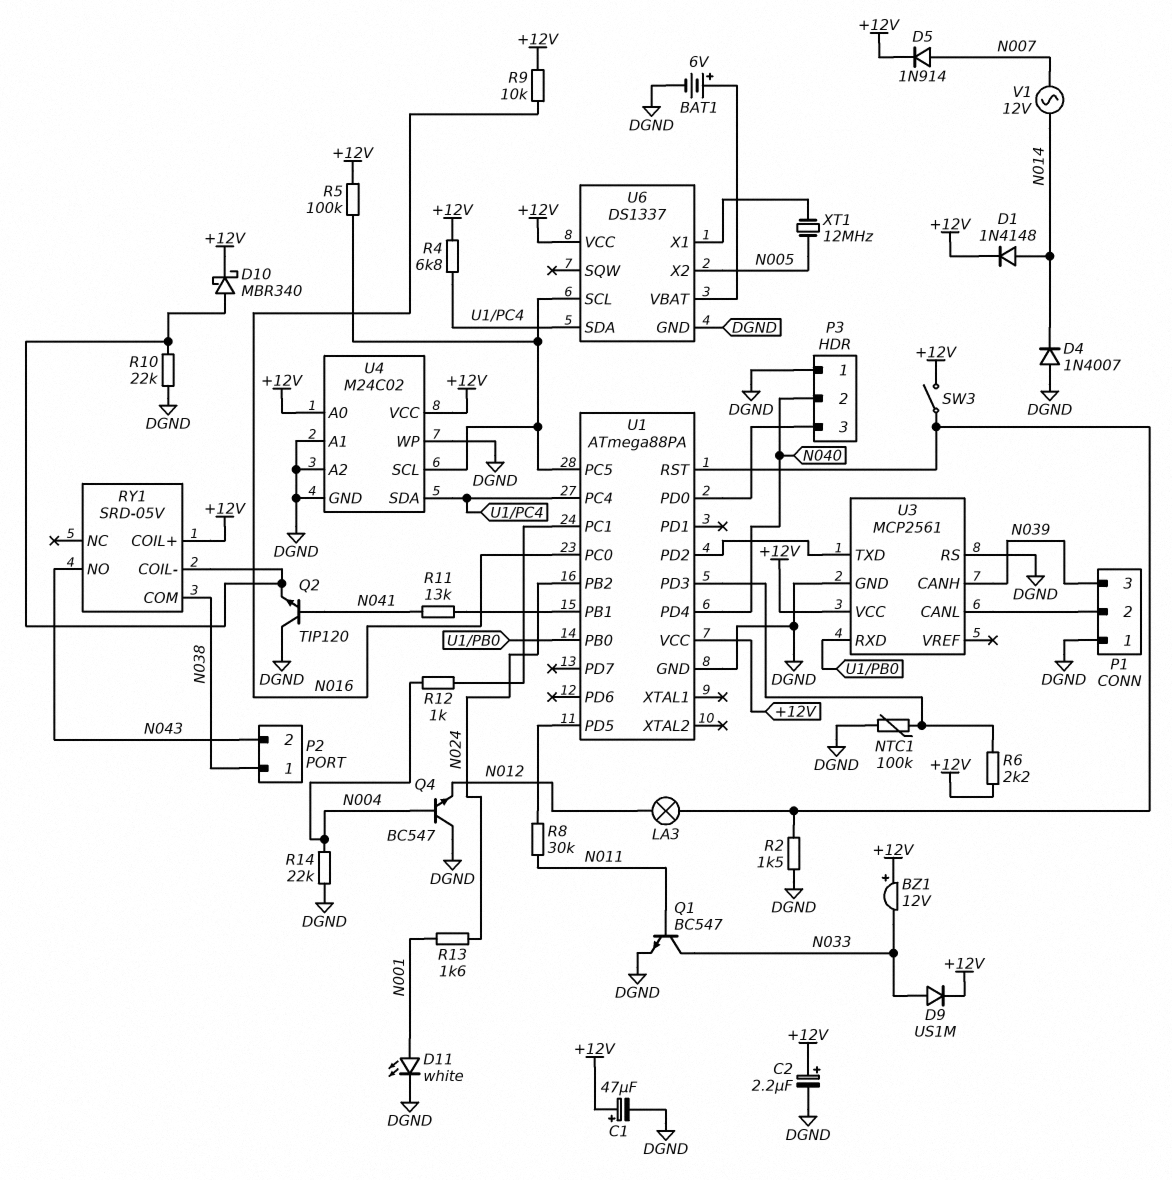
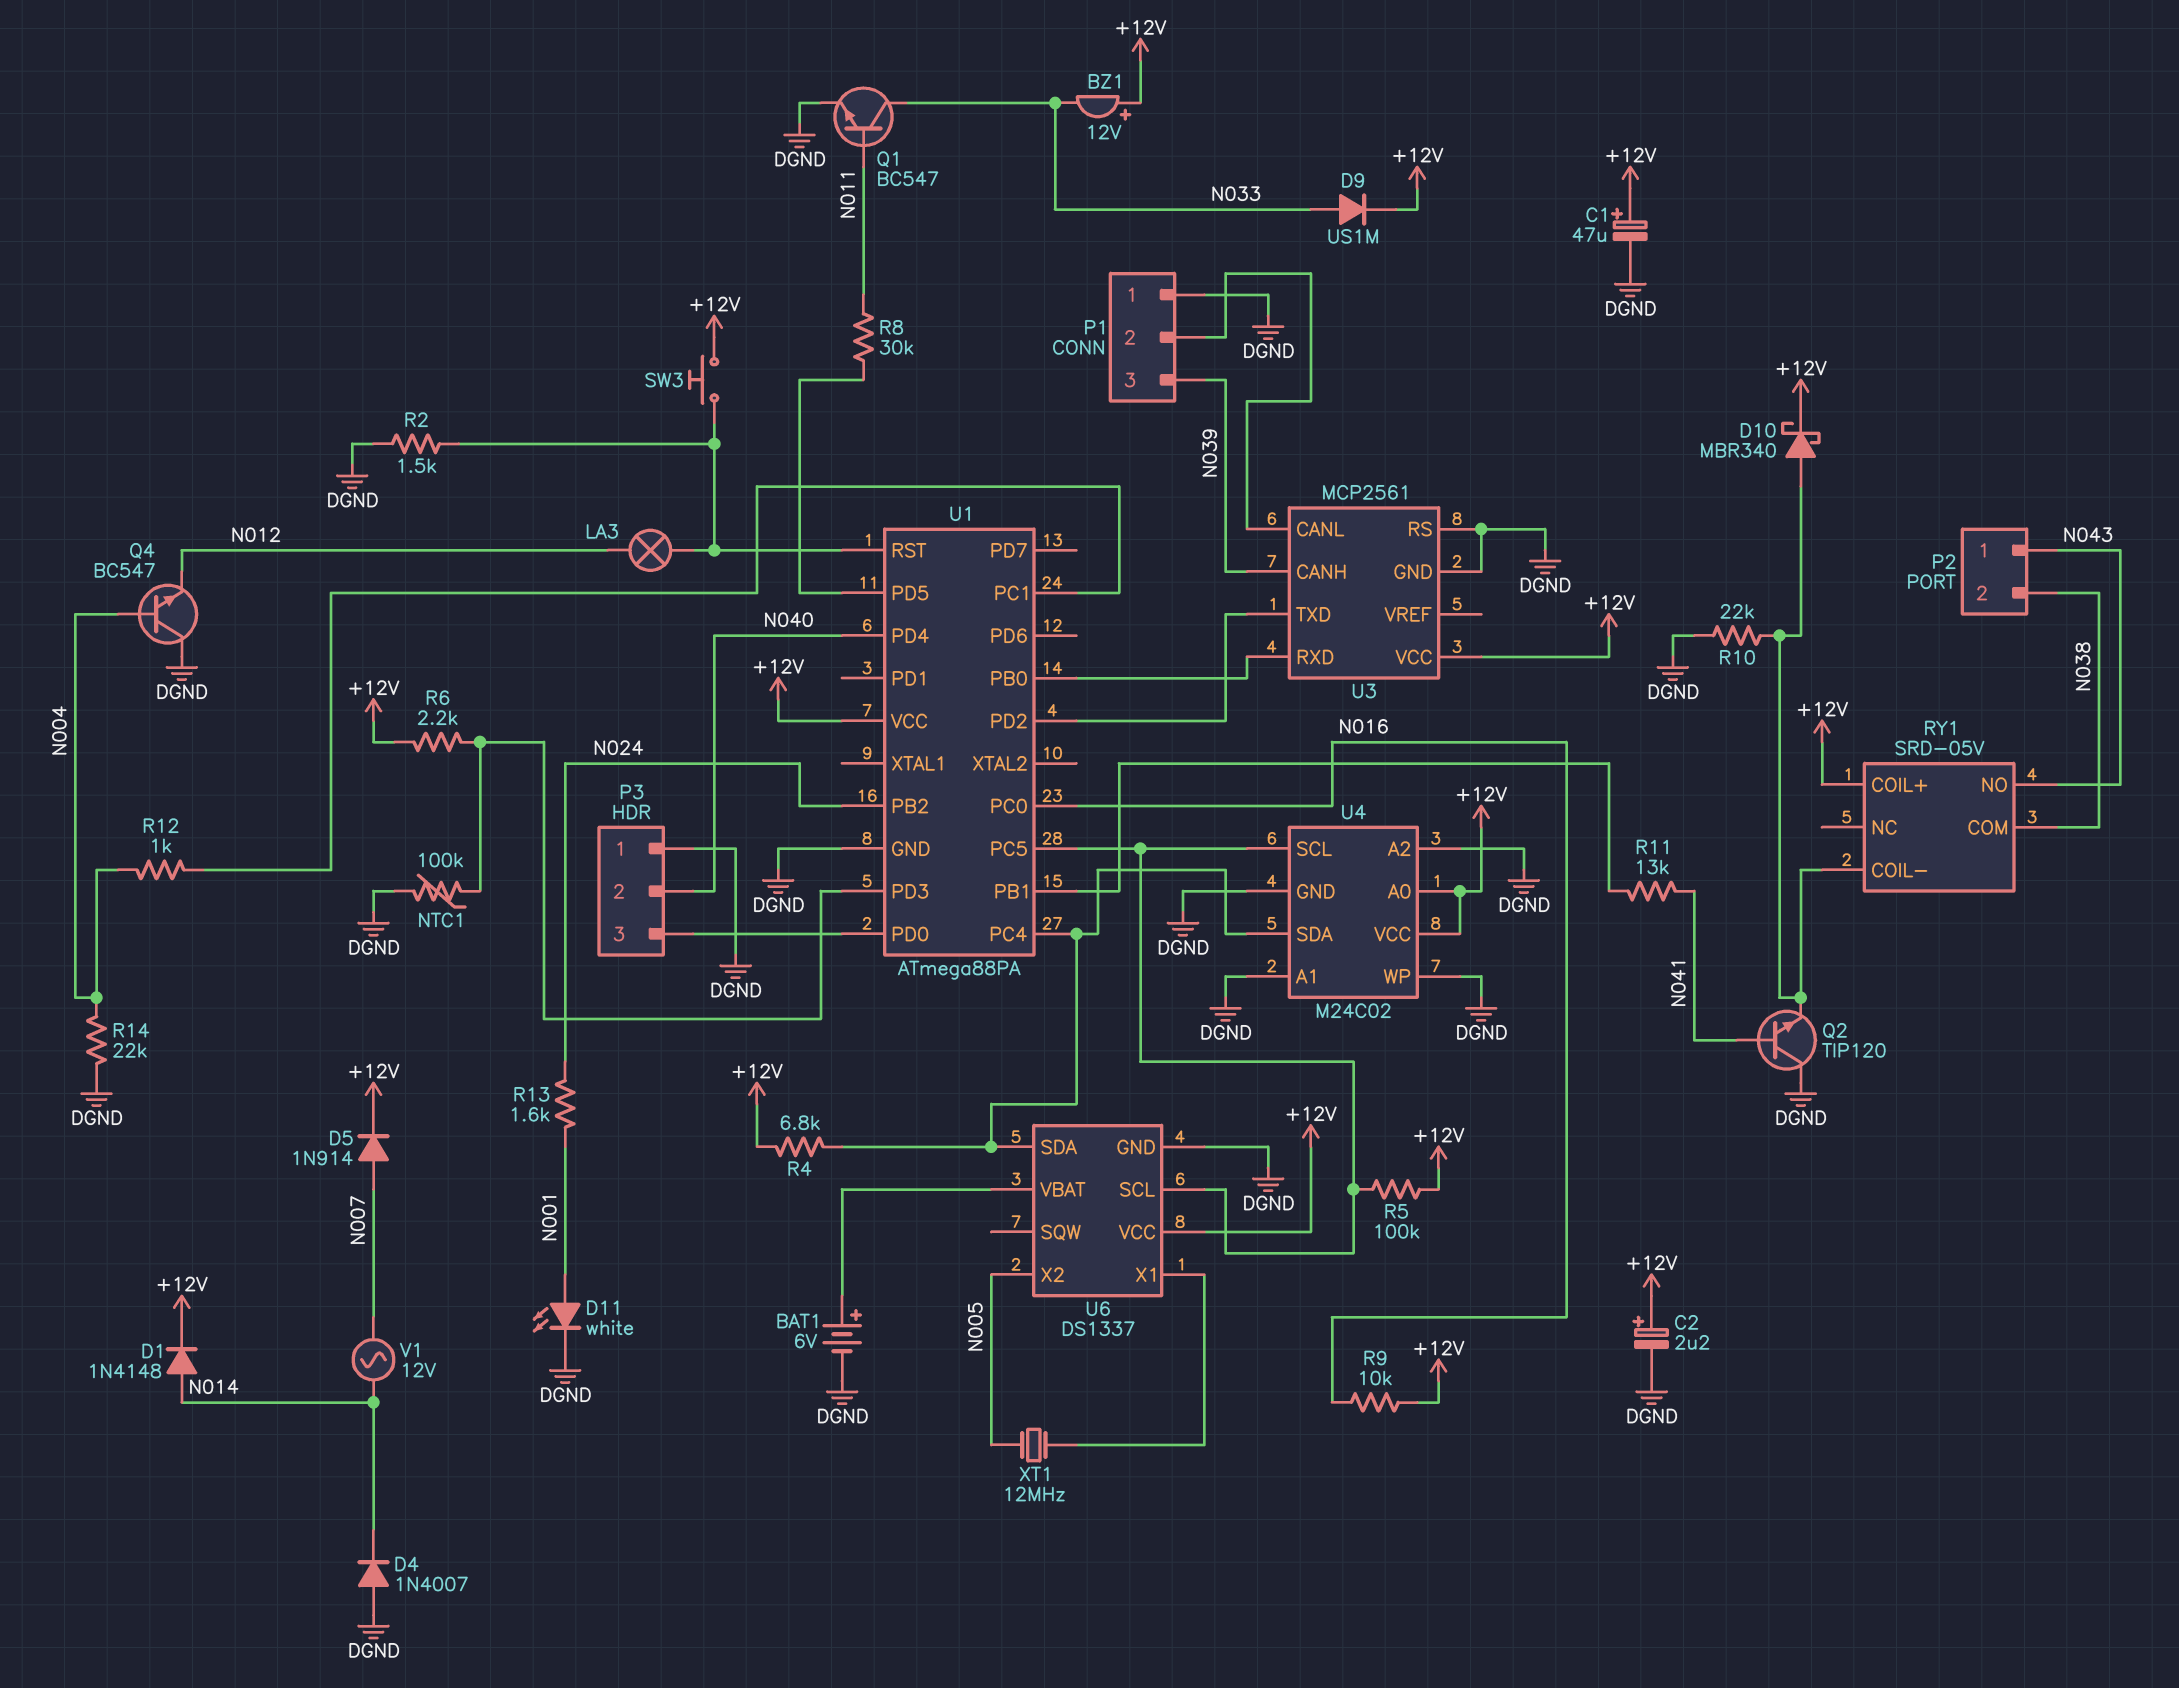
P2 pin 1: N038 -> N043
P2 pin 2: N043 -> N038
SW3: switch (+12V, U1/RST) -> button (+12V, U1/RST)

